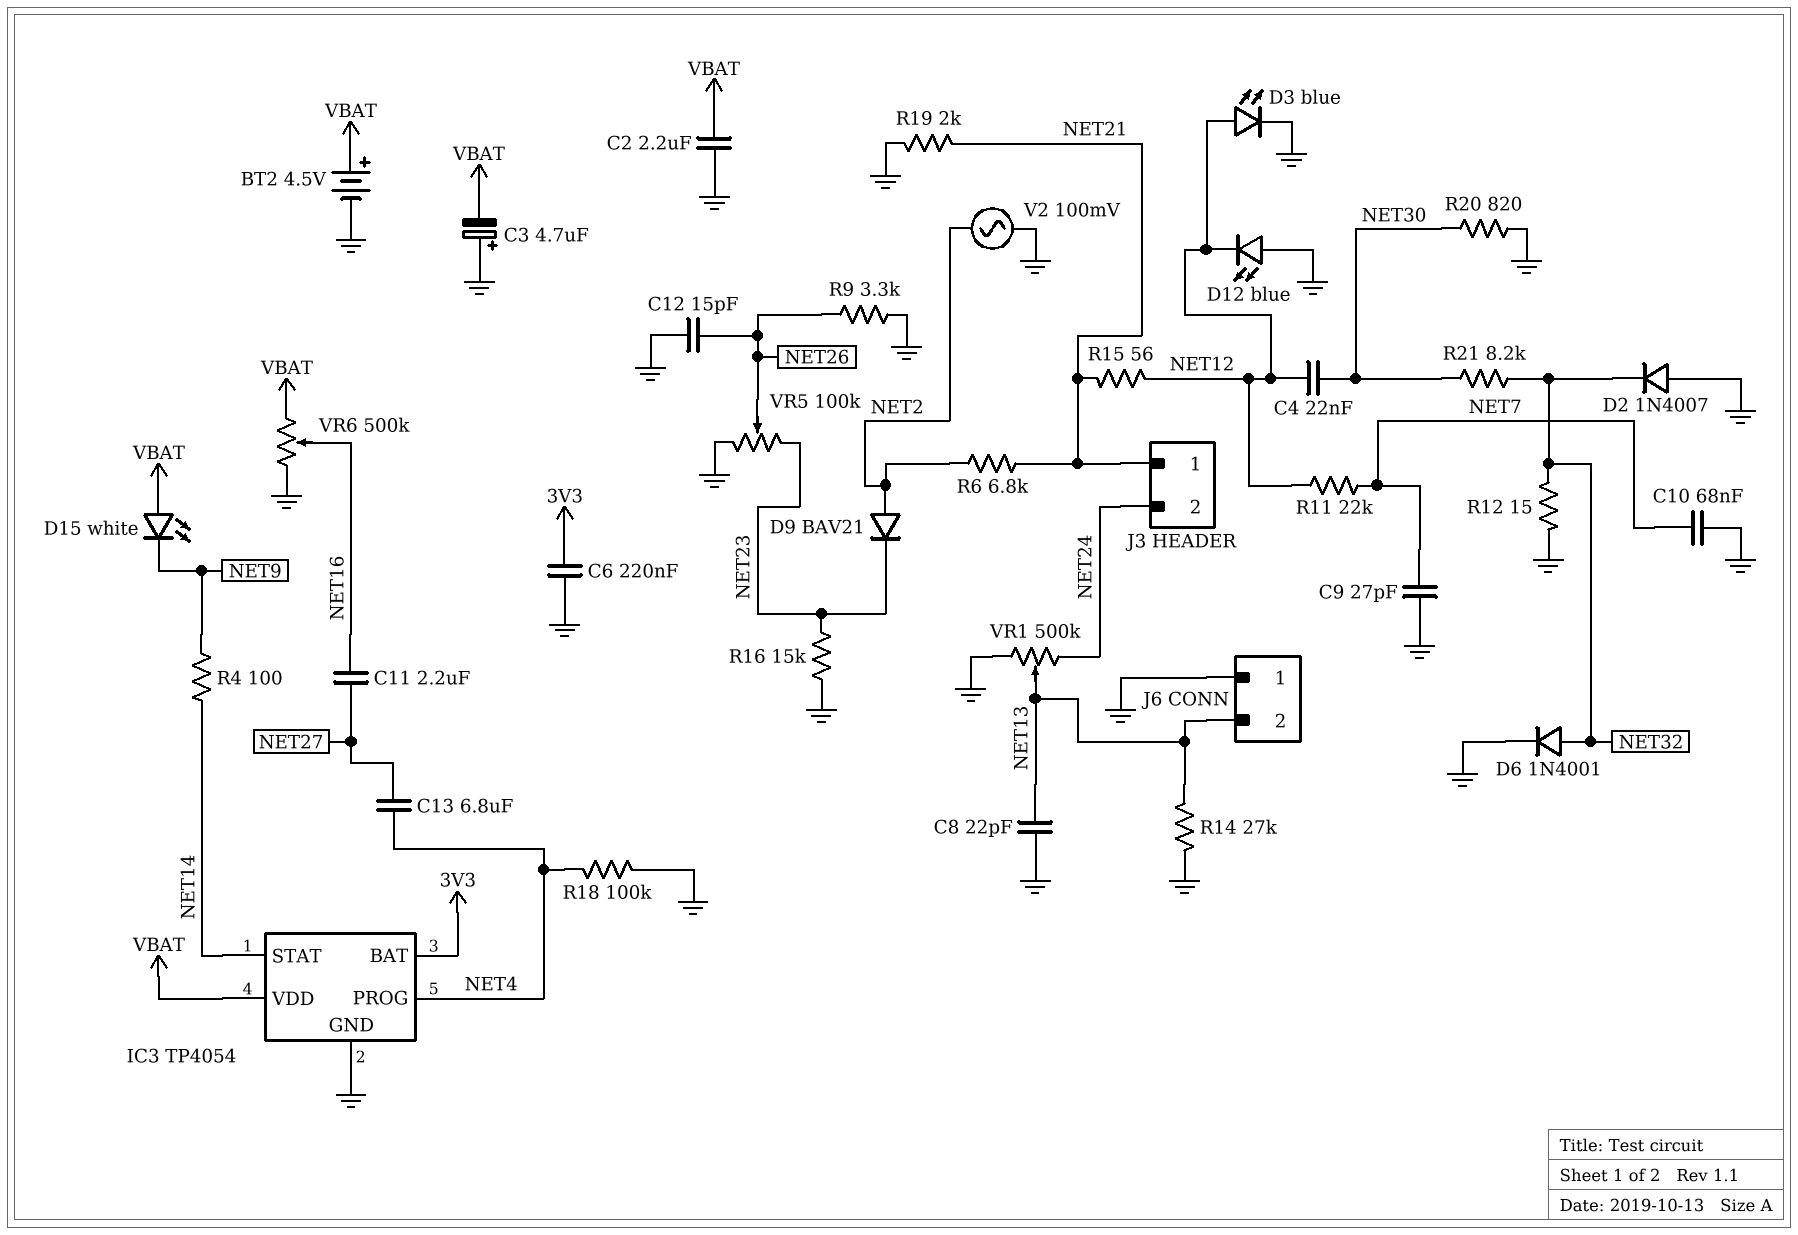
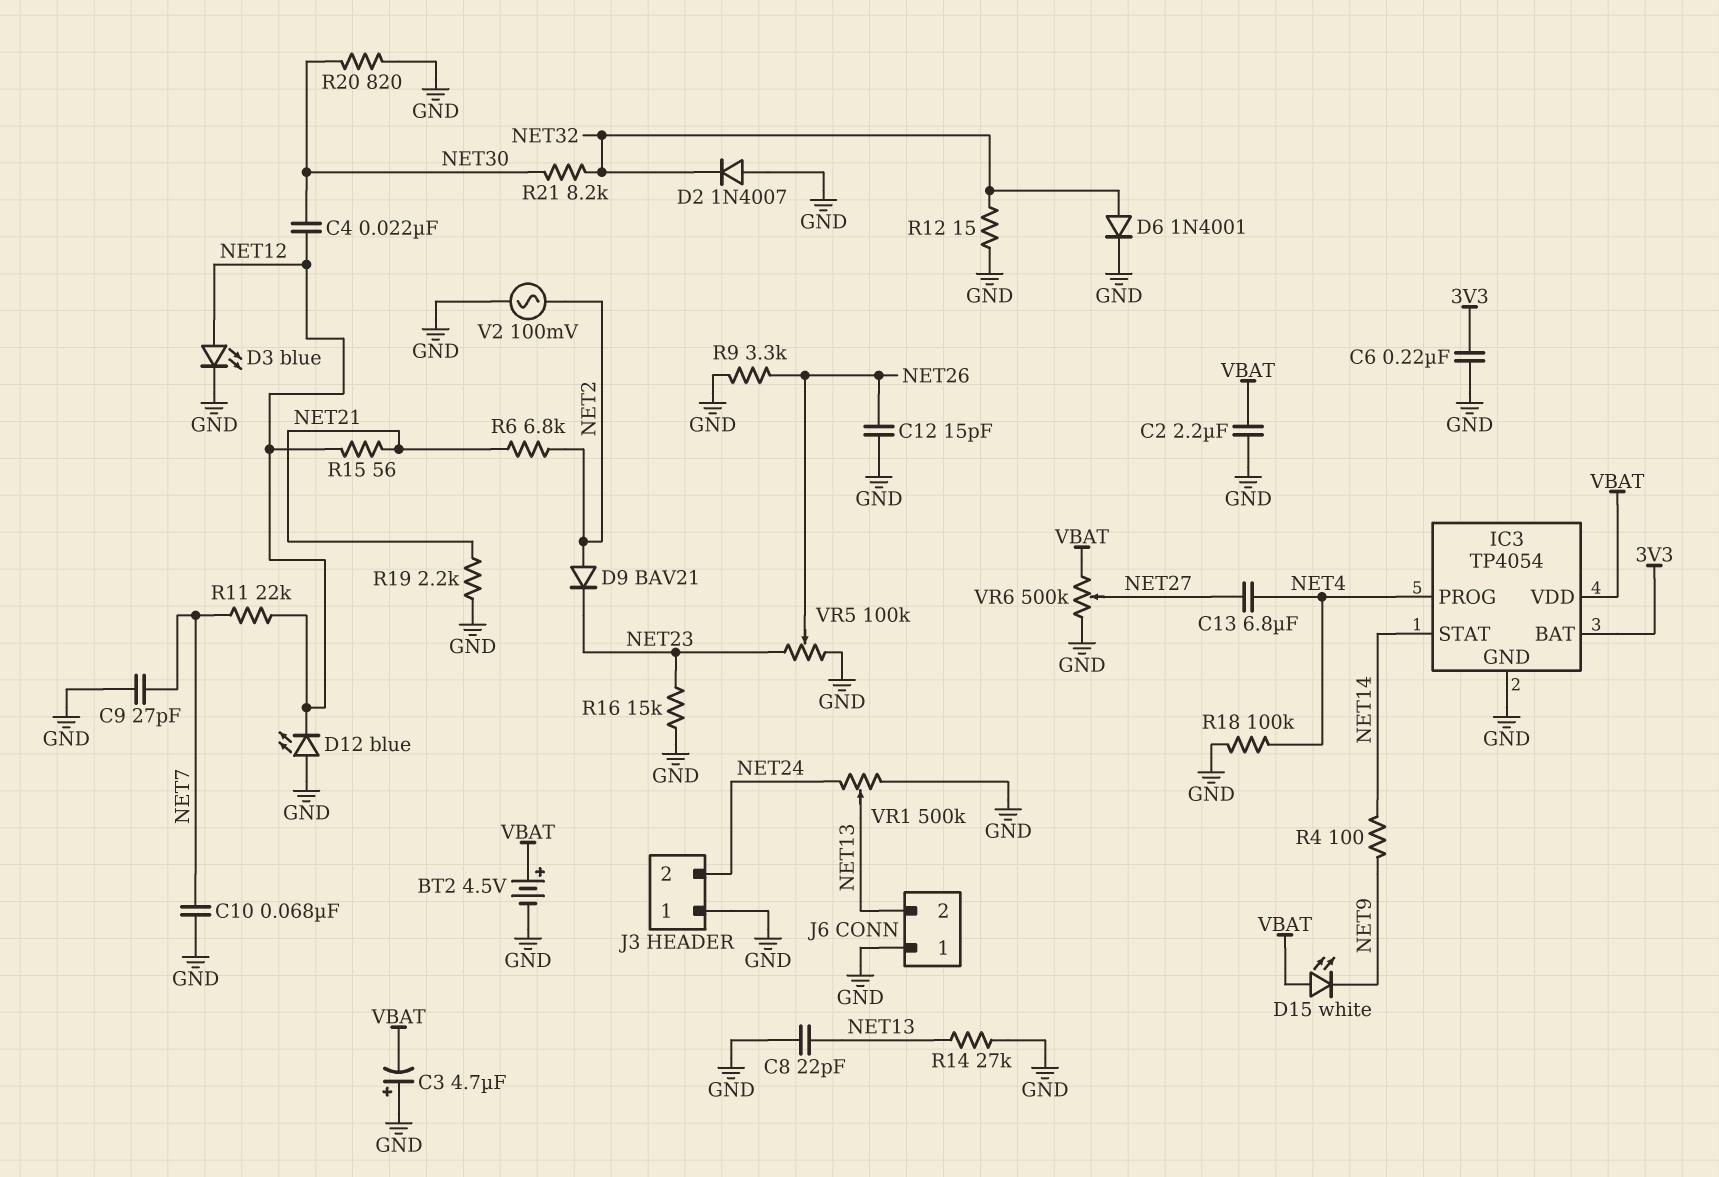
C11: 2.2uF (NET16, NET27) -> none
J3 pin 1: NET21 -> GND
R19: 2k (GND, NET21) -> 2.2k (GND, NET21)
VR6: 500k (GND, VBAT, wiper NET16) -> 500k (GND, VBAT, wiper NET27)

